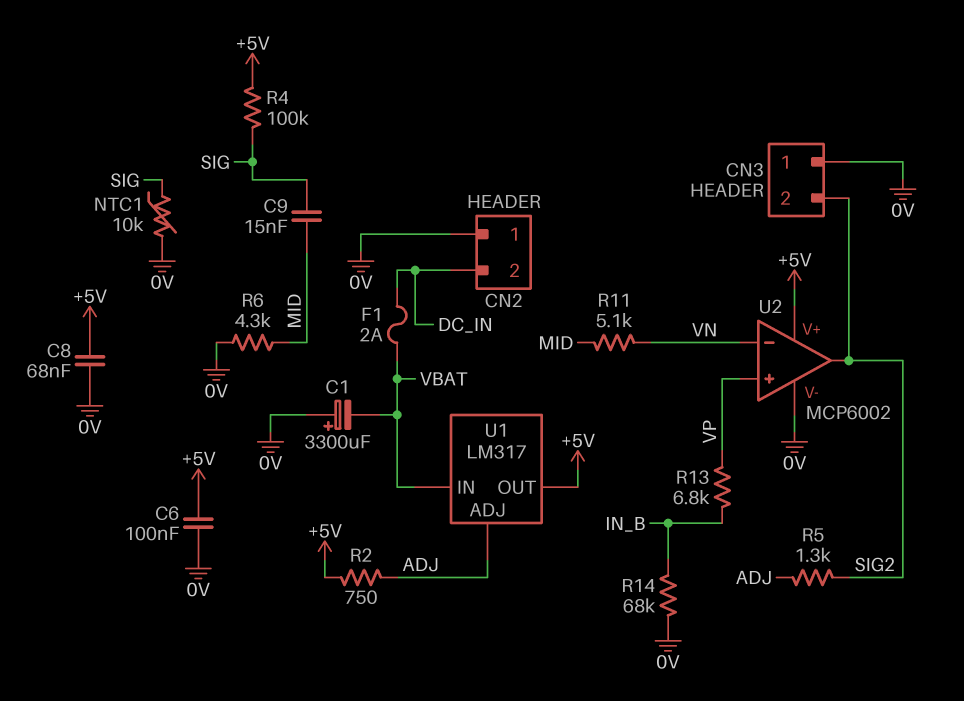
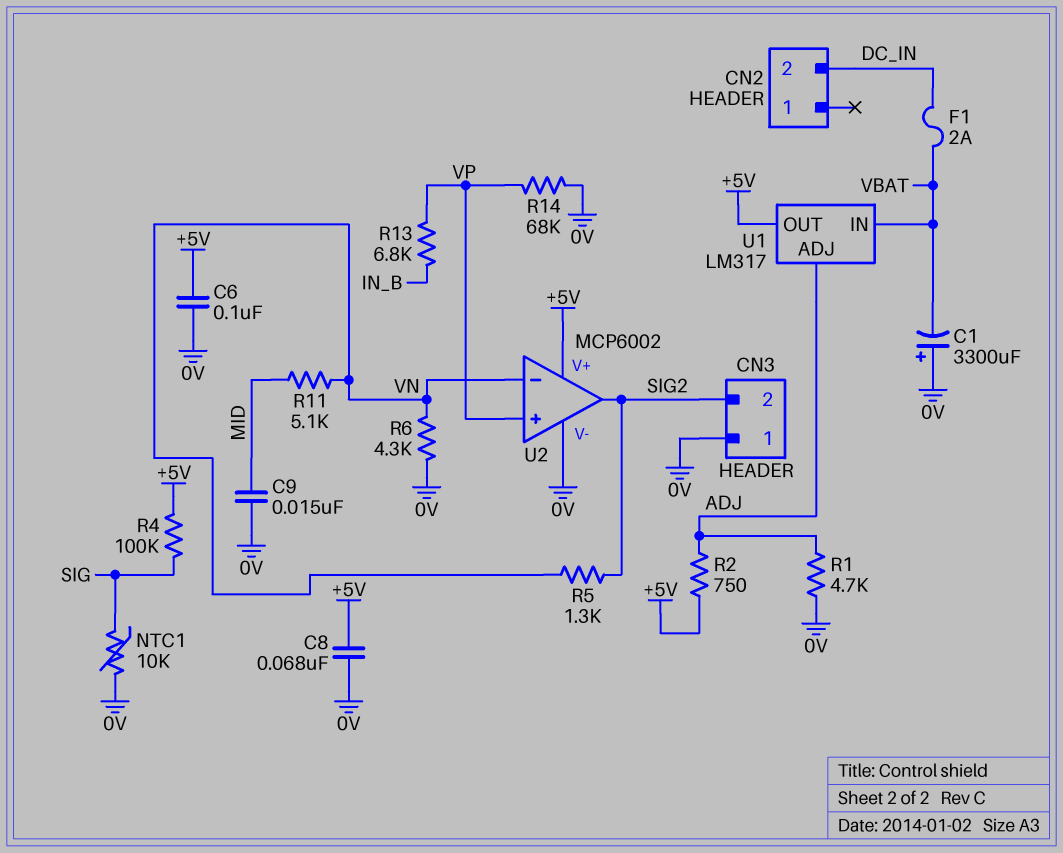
C9: 15nF (MID, SIG) -> 15nF (0V, MID)
CN2 pin 1: 0V -> none
R1: none -> 4.7k (0V, ADJ)
R5: 1.3k (ADJ, SIG2) -> 1.3k (SIG2, VN)
R6: 4.3k (0V, MID) -> 4.3k (0V, VN)
R14: 68k (0V, IN_B) -> 68k (0V, VP)

